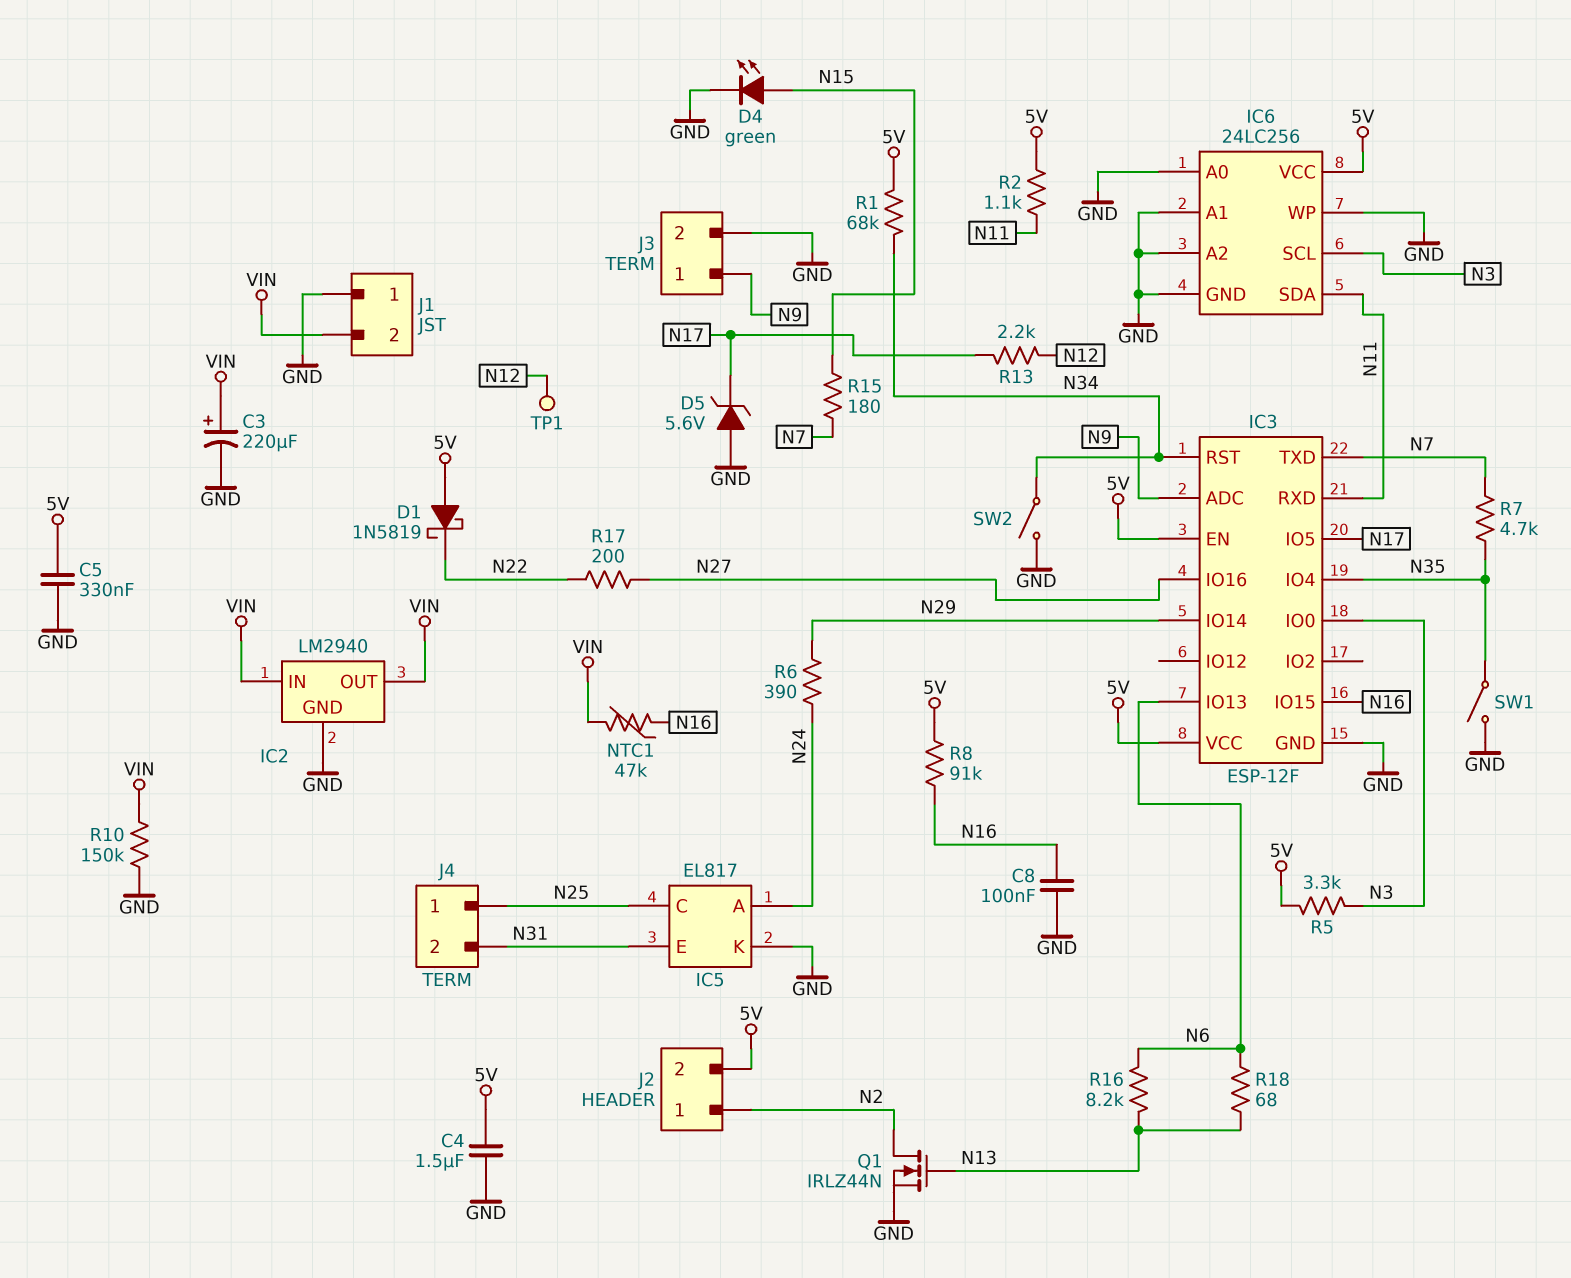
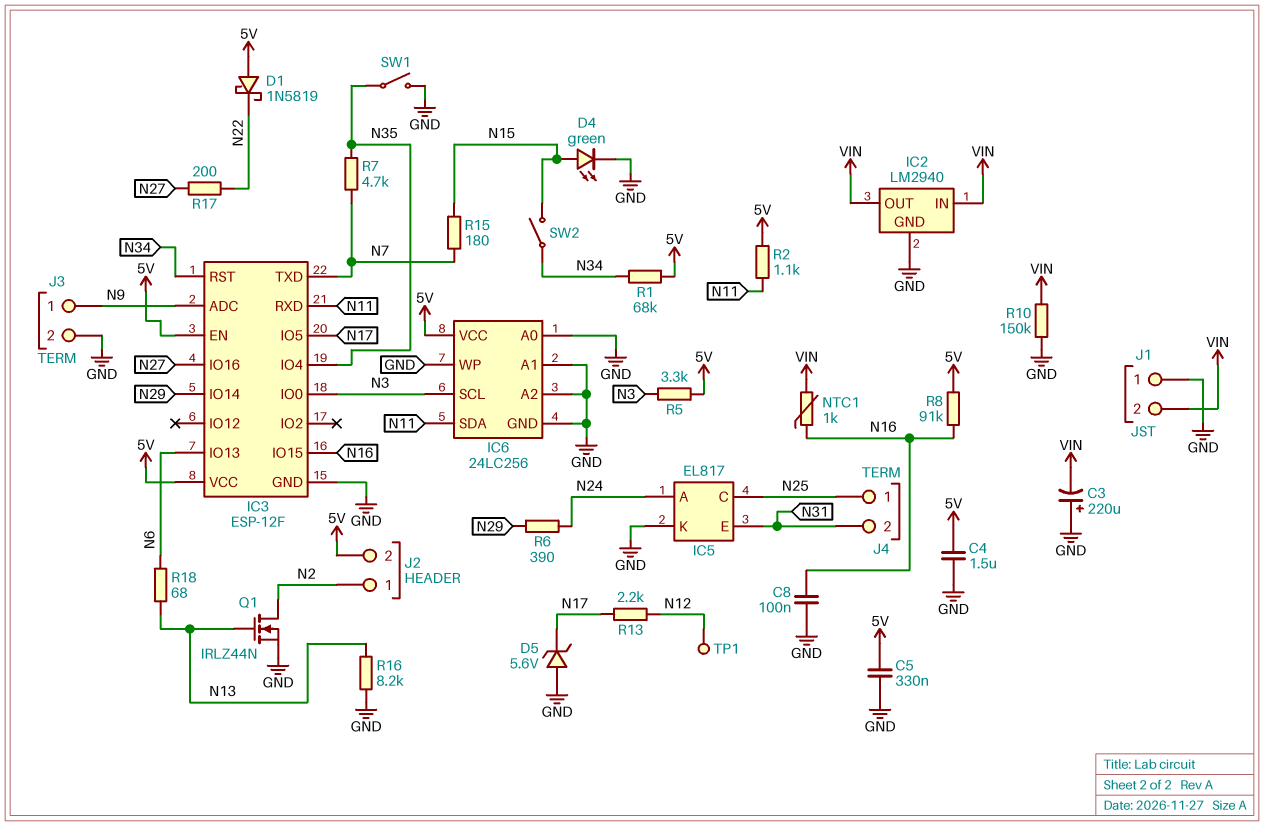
C3: 220uF (plus VIN, minus GND) -> 220uF (plus GND, minus VIN)
NTC1: 47k (N16, VIN) -> 1k (N16, VIN)
R16: 8.2k (N6, N13) -> 8.2k (GND, N13)
SW2: switch (GND, N34) -> switch (N15, N34)

